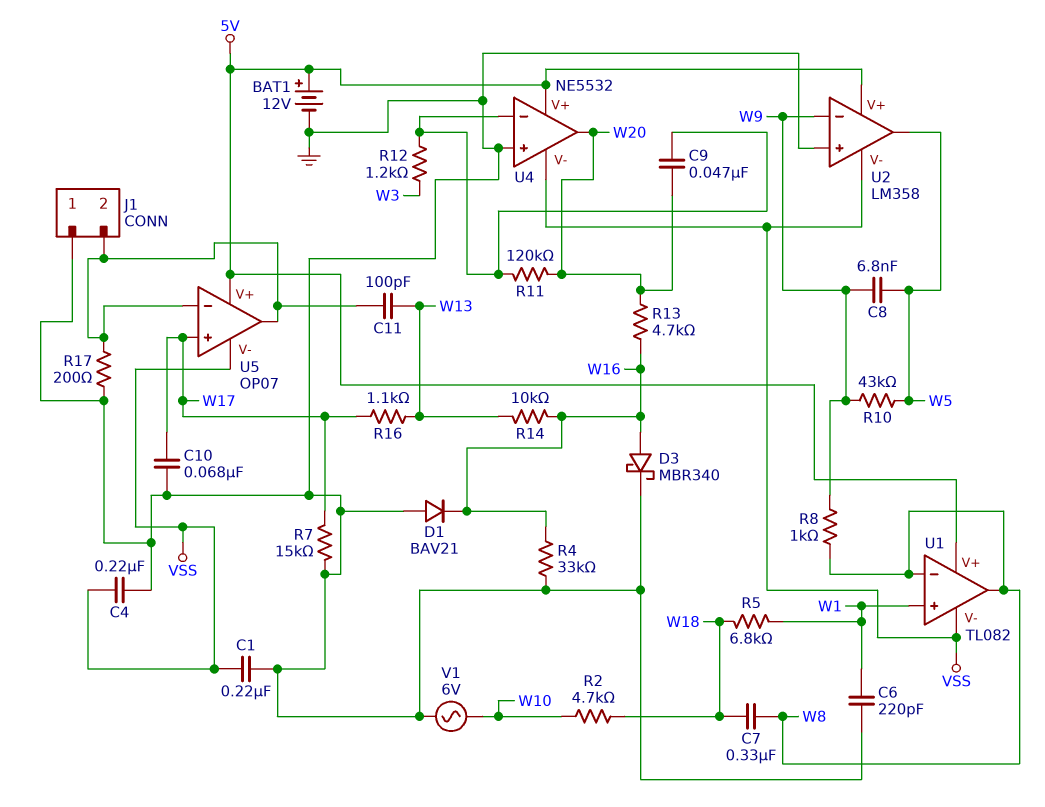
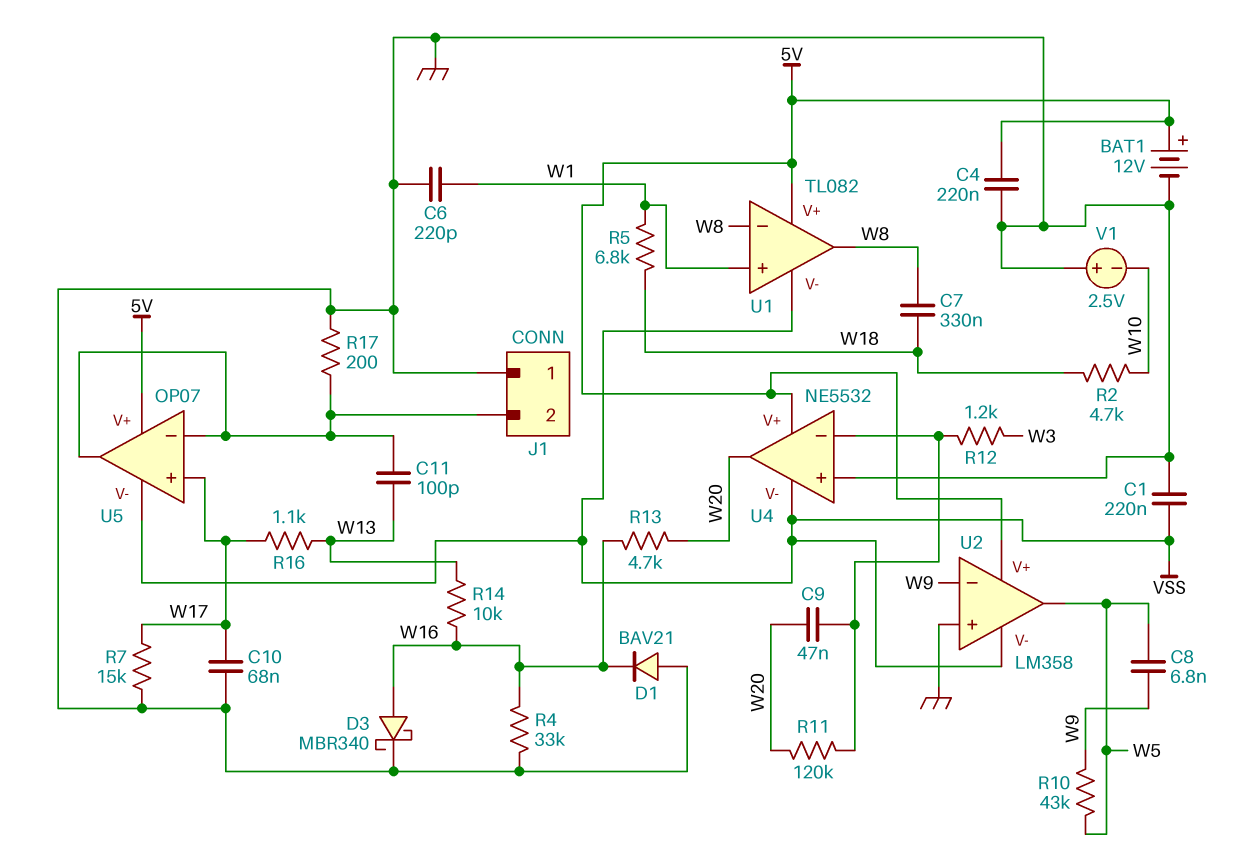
C4: 220nF (GND, VSS) -> 220nF (5V, GND)
R8: 1k (W8, W9) -> none
V1: AC 6V (GND, W10) -> 2.5V (plus GND, minus W10)

